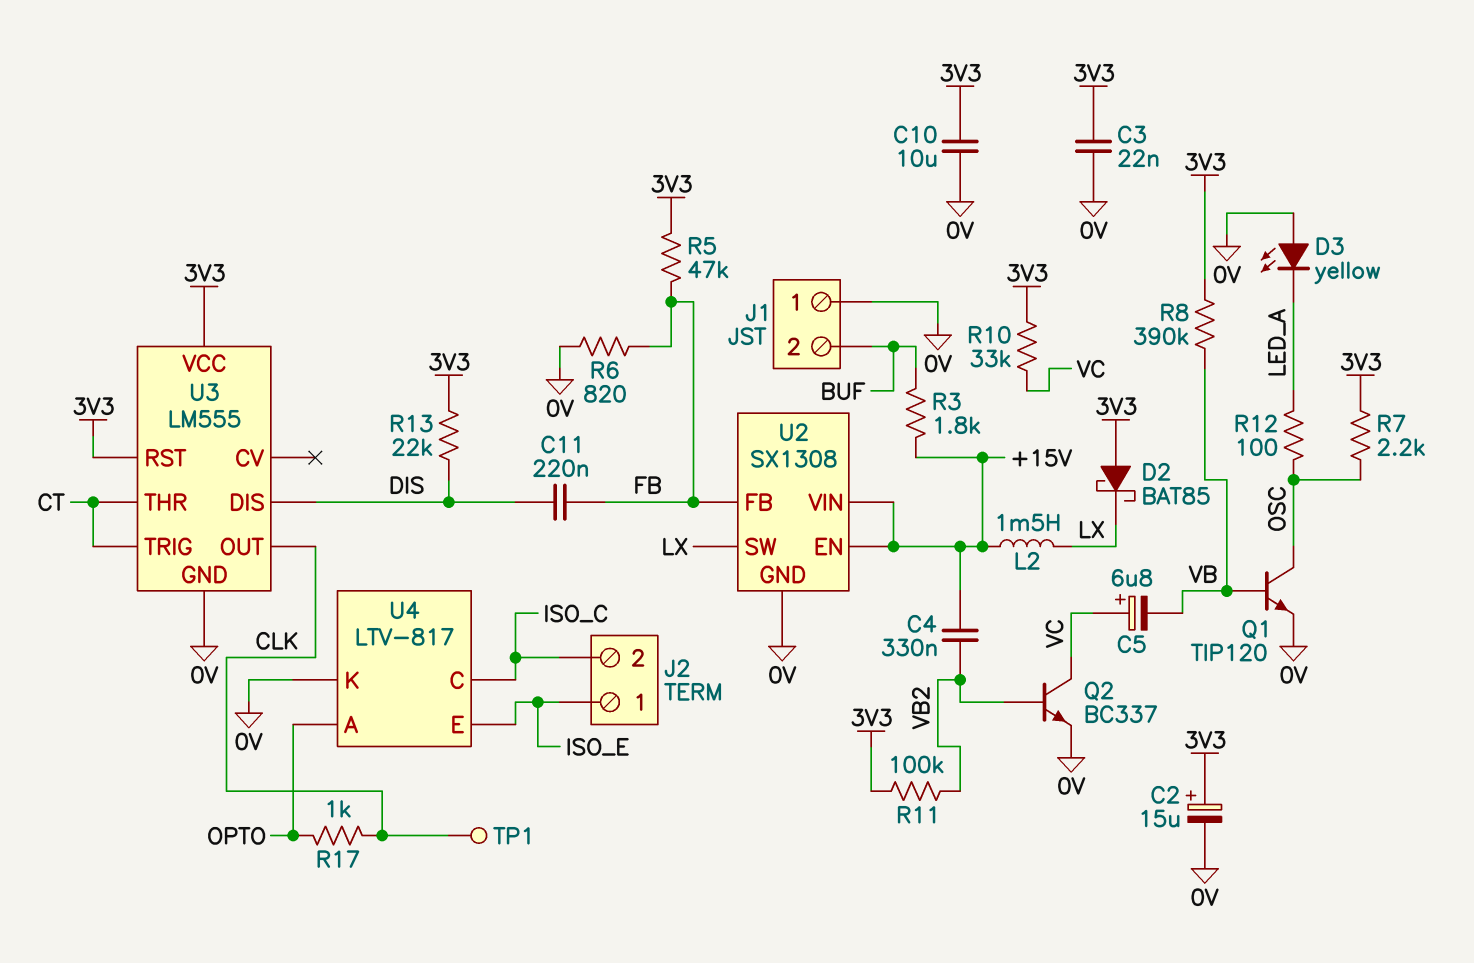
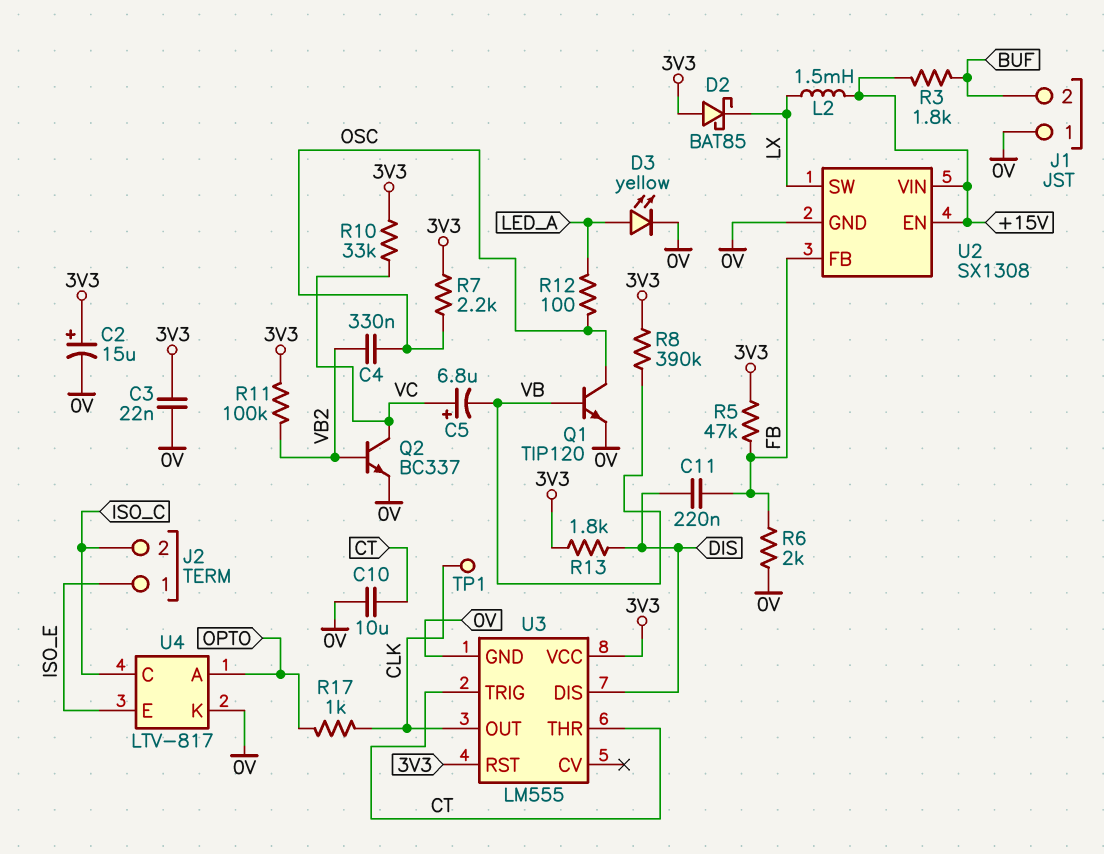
C4: 330nF (+15V, VB2) -> 330nF (OSC, VB2)
C10: 10uF (0V, 3V3) -> 10uF (0V, CT)
D3: LED yellow (A 0V, K LED_A) -> LED yellow (A LED_A, K 0V)
R6: 820 (0V, FB) -> 2k (0V, FB)
R13: 22k (3V3, DIS) -> 1.8k (3V3, DIS)

